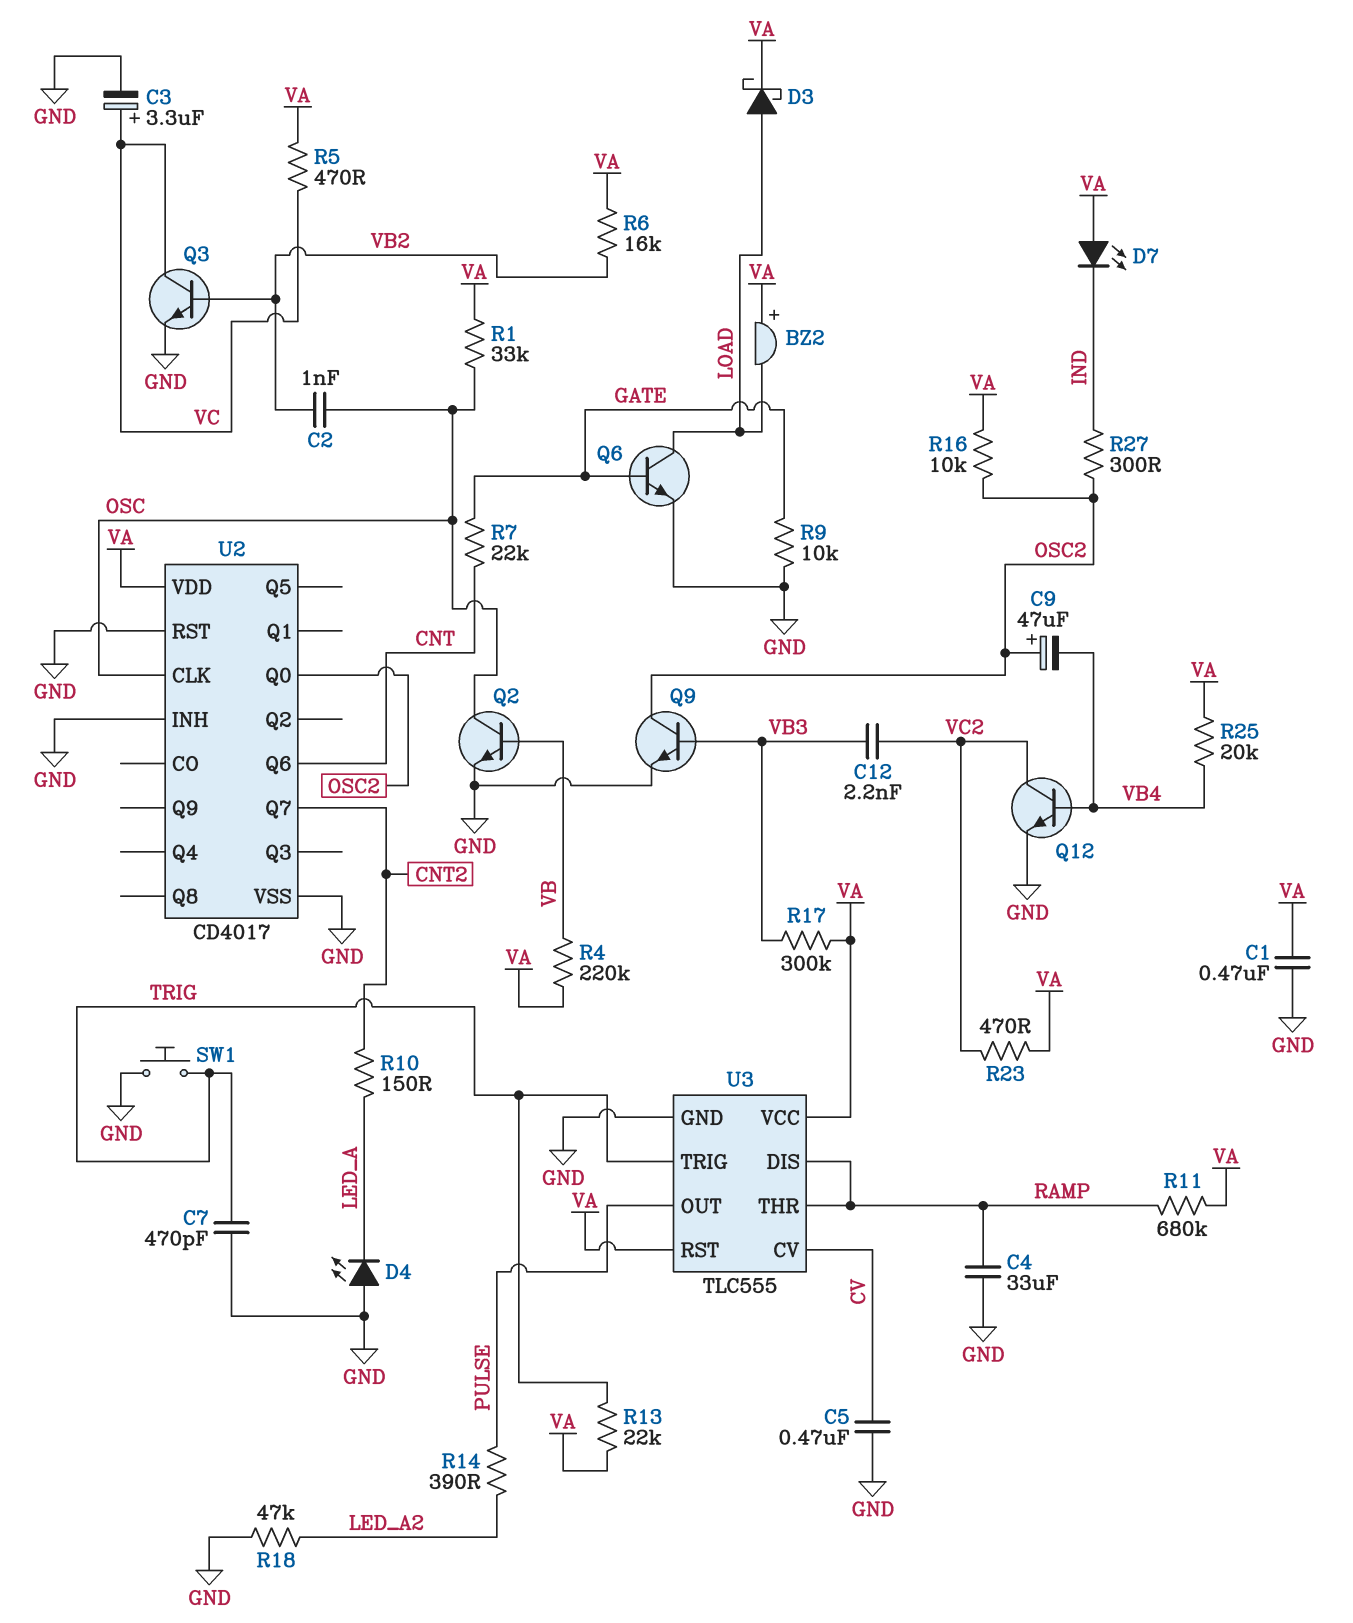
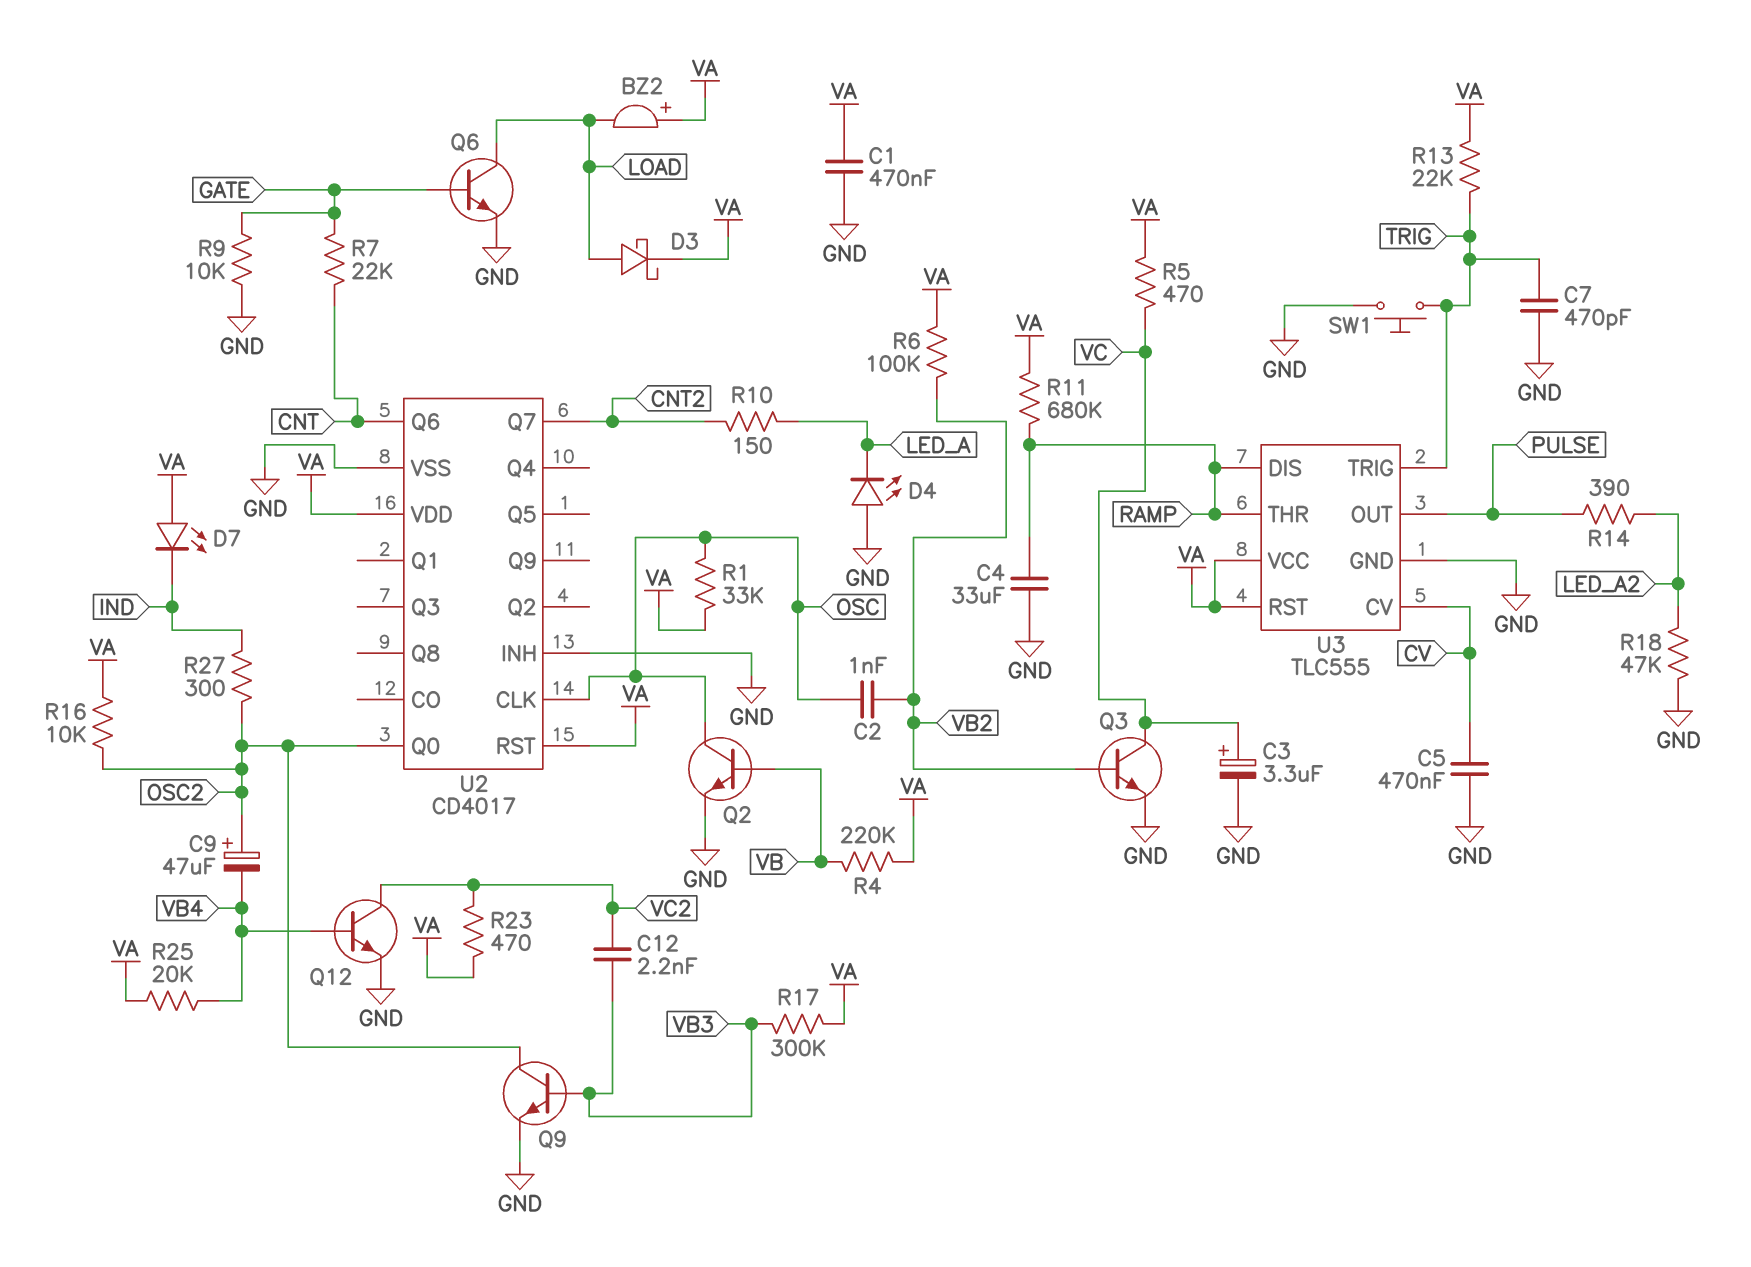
R6: 16k (VA, VB2) -> 100k (VA, VB2)
U2 pin RST: GND -> VA

